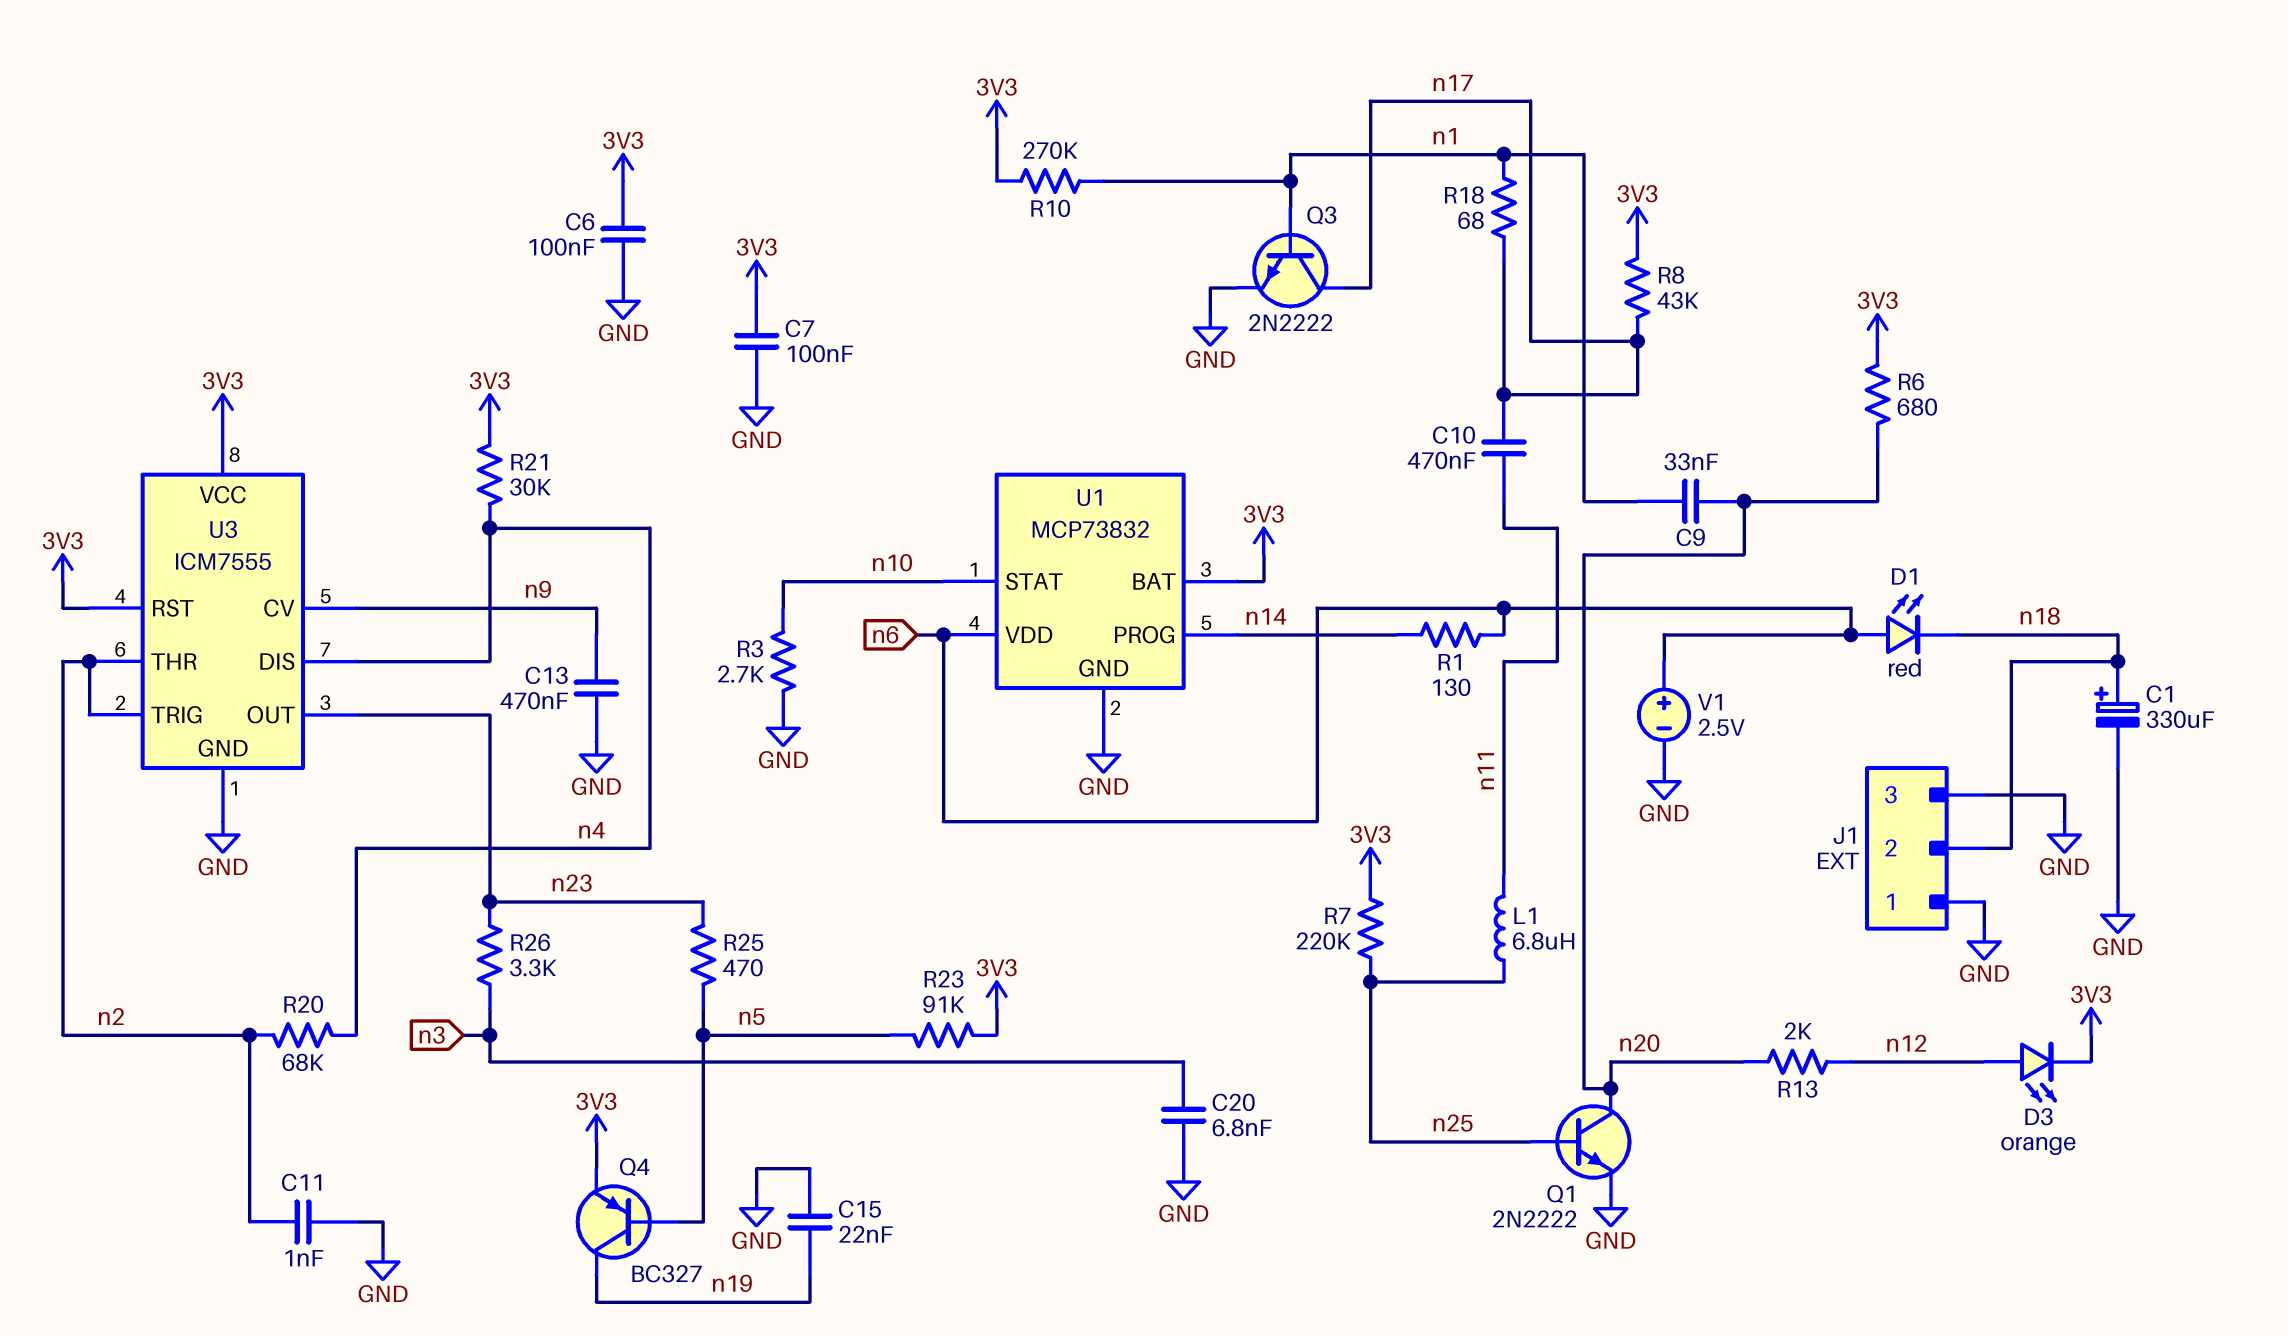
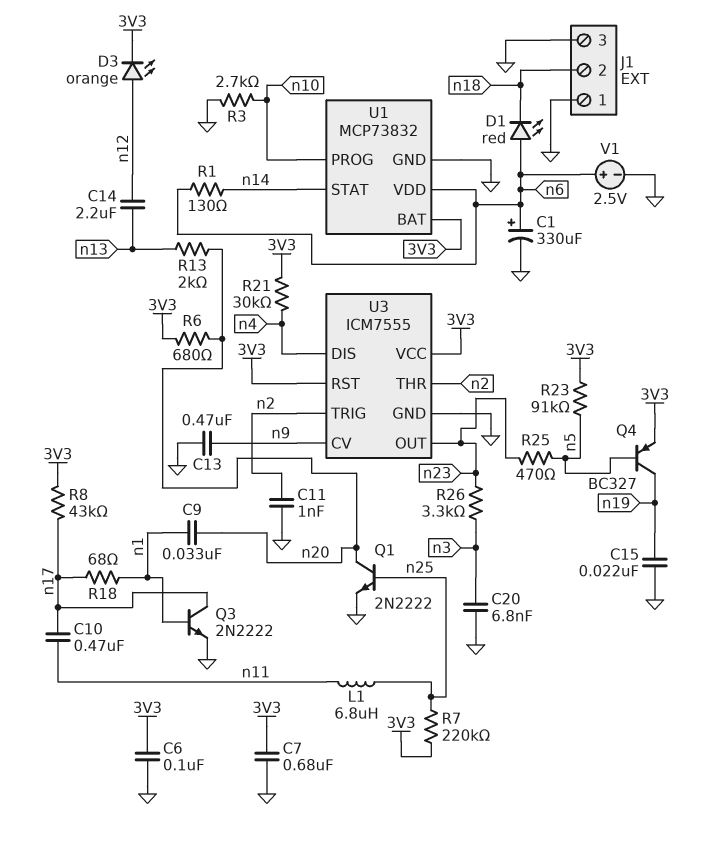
C1: 330uF (plus n18, minus GND) -> 330uF (plus n6, minus GND)
C7: 100nF (3V3, GND) -> 680nF (3V3, GND)
C14: none -> 2.2uF (n12, n13)
R10: 270k (3V3, n1) -> none
R13: 2k (n12, n20) -> 2k (n13, n20)
R20: 68k (n2, n4) -> none
U1 pin PROG: n14 -> n10
U1 pin STAT: n10 -> n14

